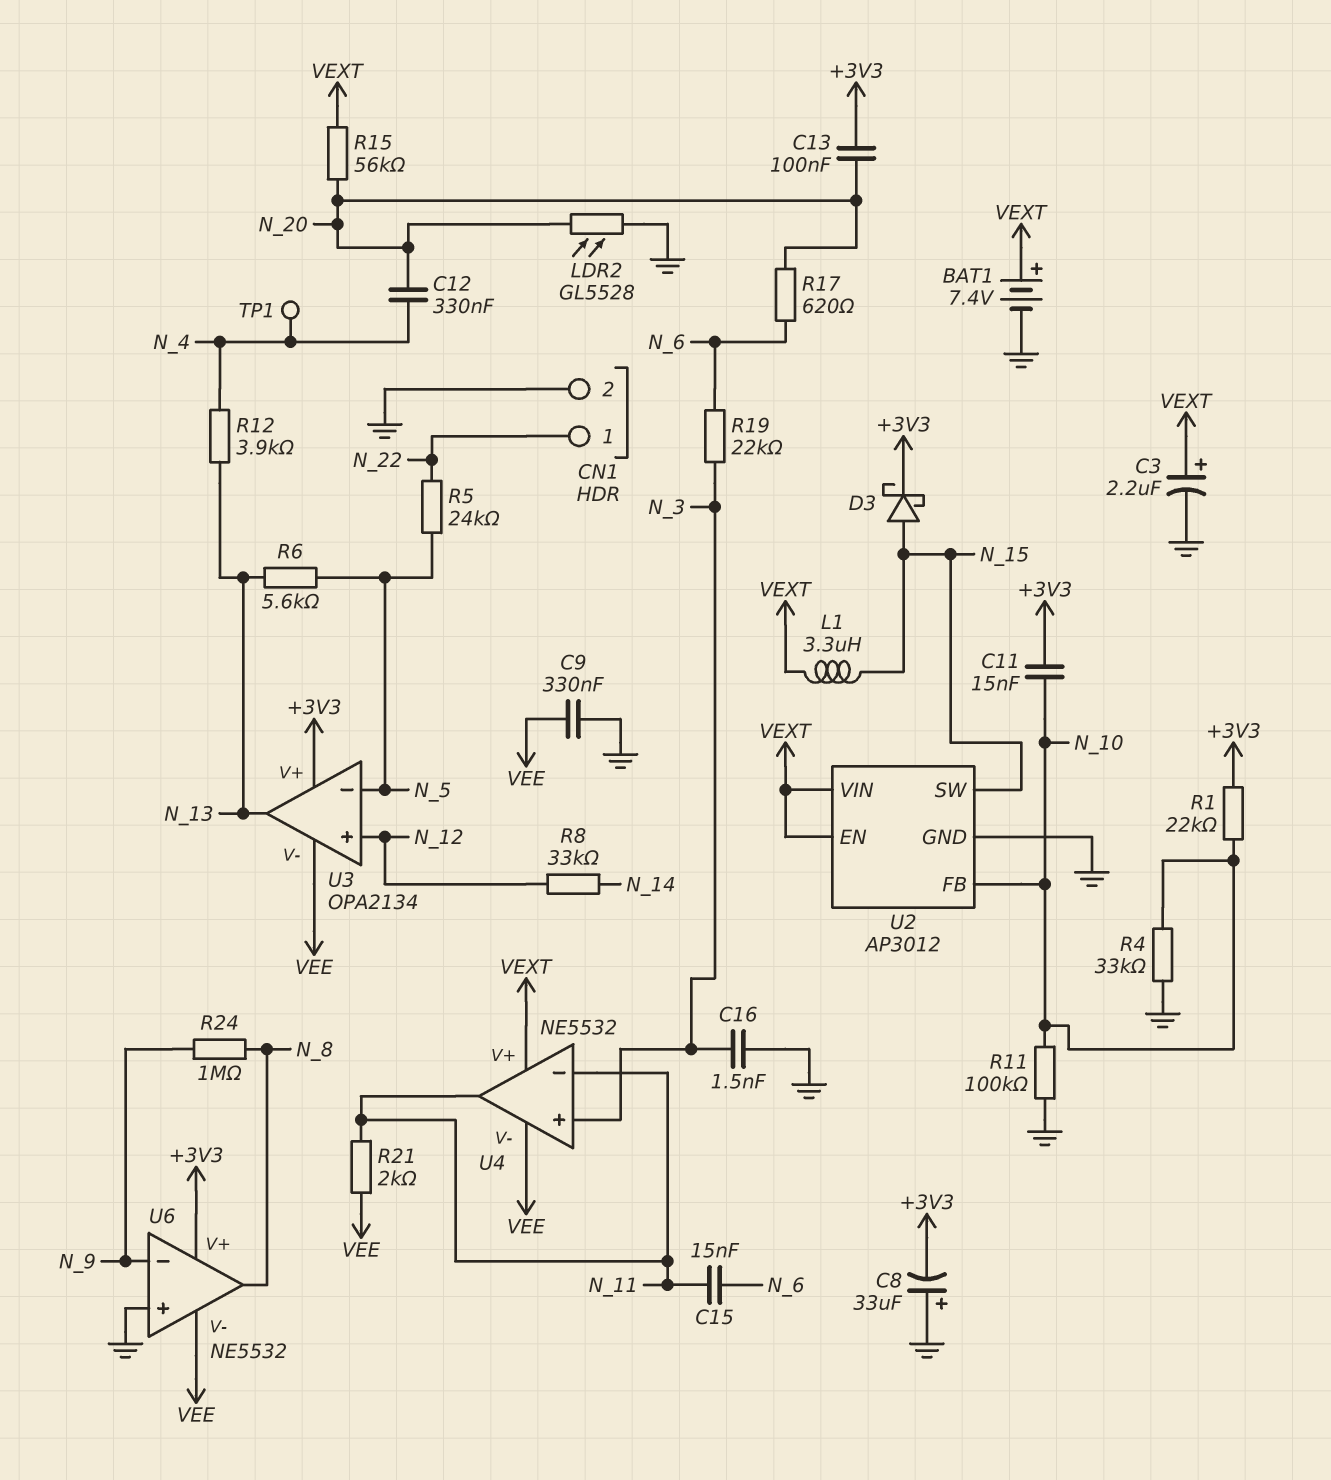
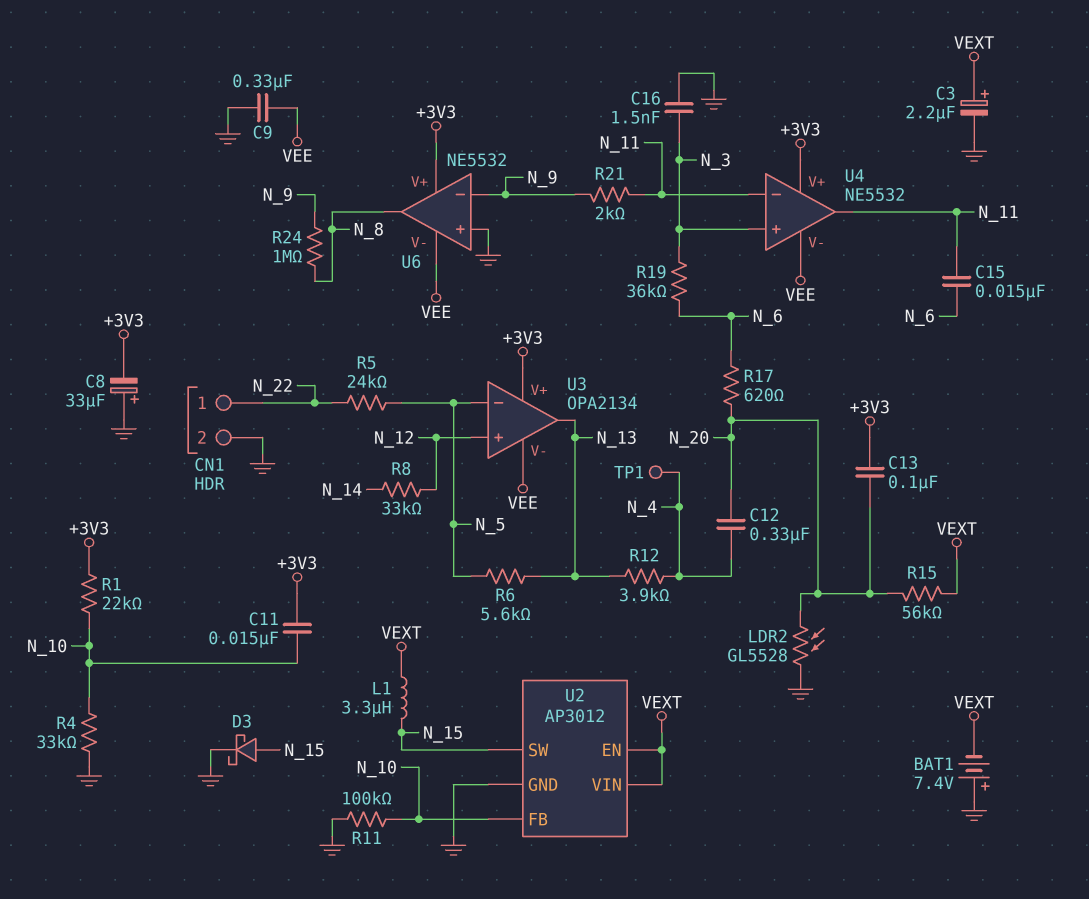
BAT1: 7.4V (plus VEXT, minus GND) -> 7.4V (plus GND, minus VEXT)
D3: schottky (A N_15, K +3V3) -> schottky (A N_15, K GND)
R19: 22k (N_3, N_6) -> 36k (N_3, N_6)
R21: 2k (N_11, VEE) -> 2k (N_9, N_11)
U4 pin V+: VEXT -> +3V3

